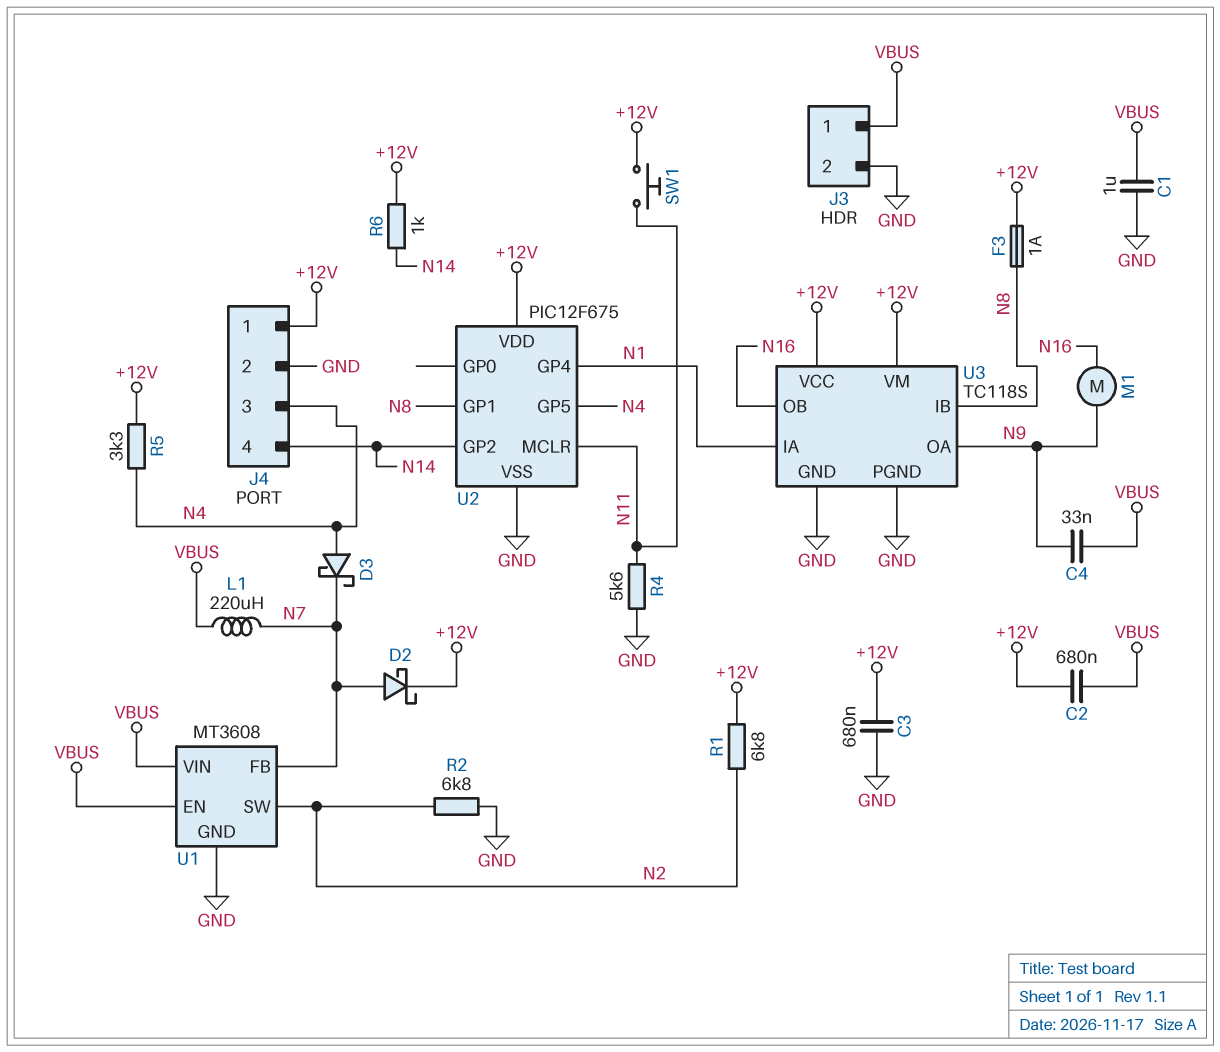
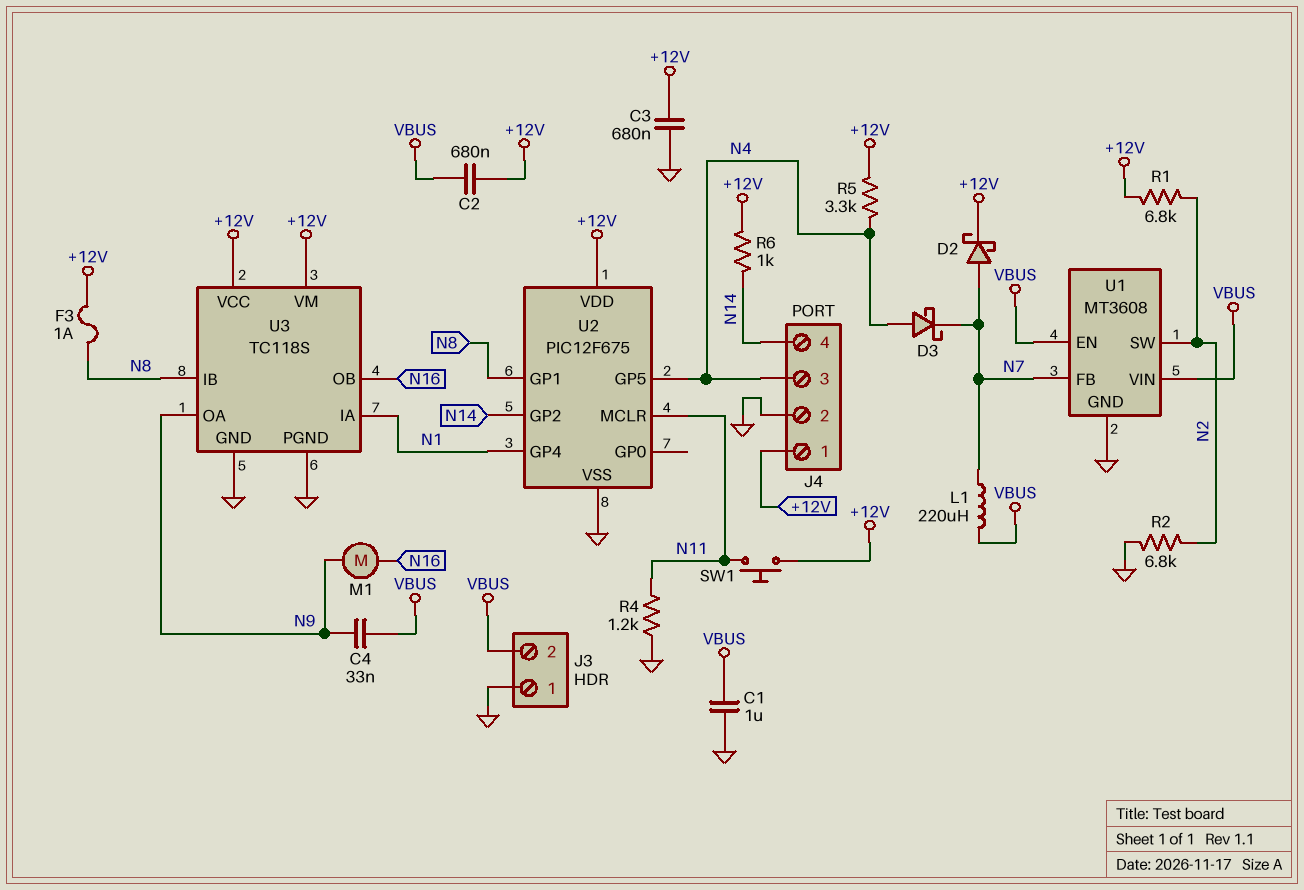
J3 pin 1: VBUS -> GND
J3 pin 2: GND -> VBUS
R4: 5.6k (GND, N11) -> 1.2k (GND, N11)

